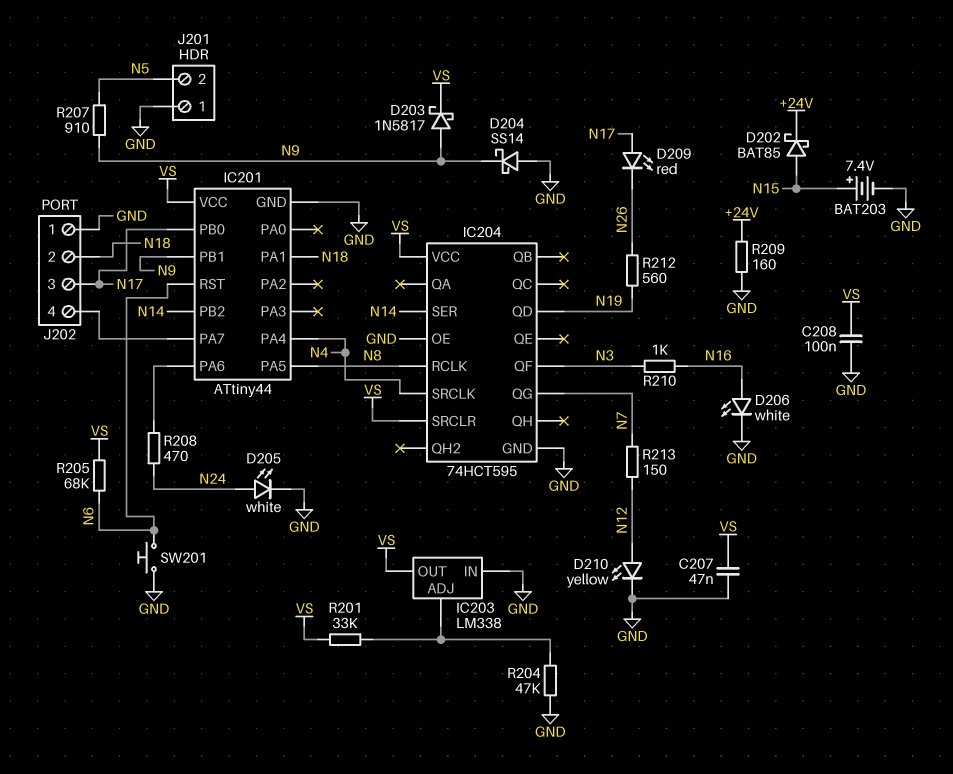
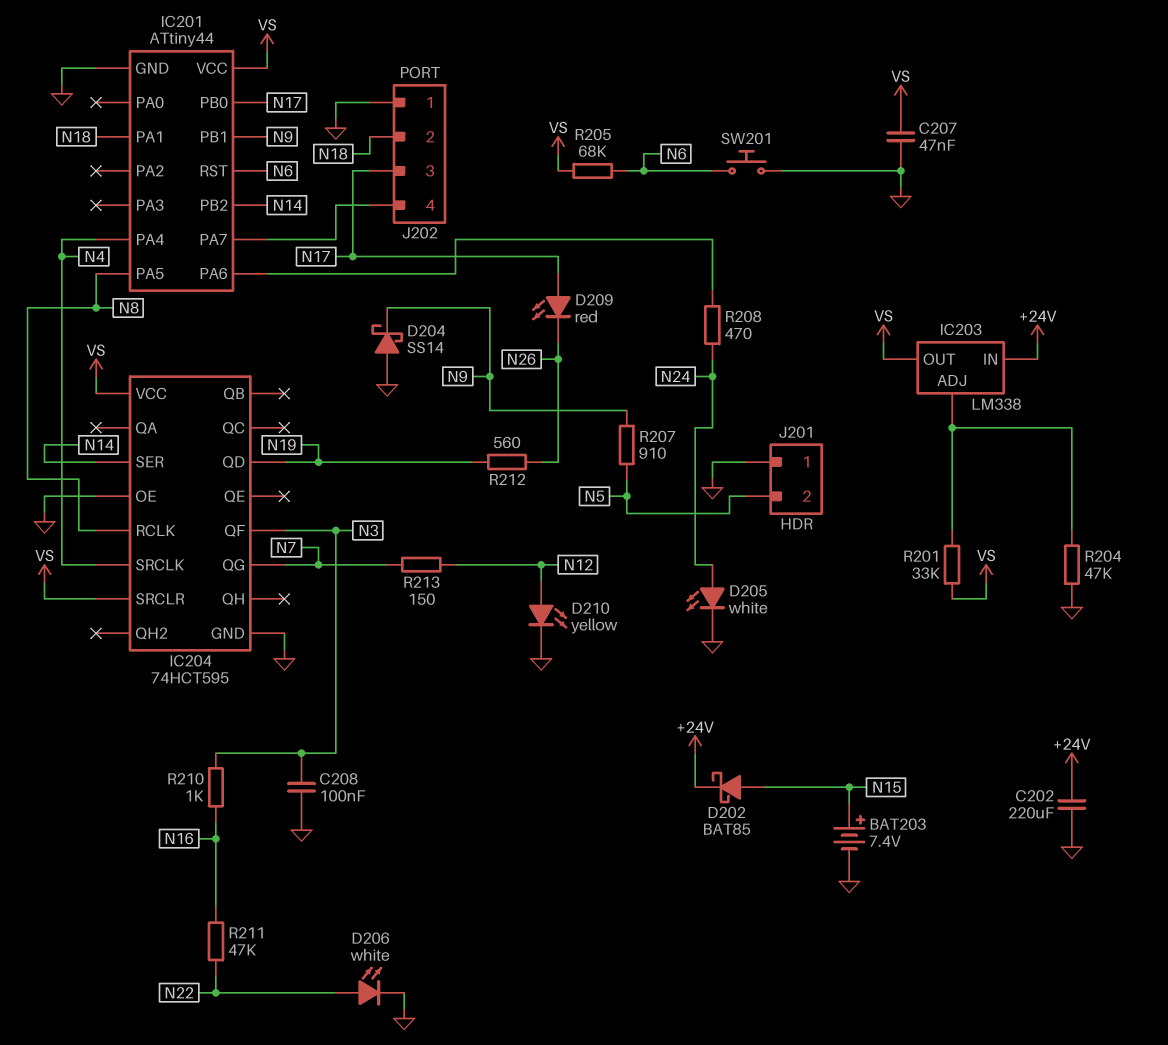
C202: none -> 220uF (+24V, GND)
C208: 100nF (GND, VS) -> 100nF (GND, N3)
D203: schottky 1N5817 (A N9, K VS) -> none
D206: LED white (A N16, K GND) -> LED white (A N22, K GND)
IC203 pin IN: GND -> +24V
R209: 160 (+24V, GND) -> none
R211: none -> 47k (N16, N22)

